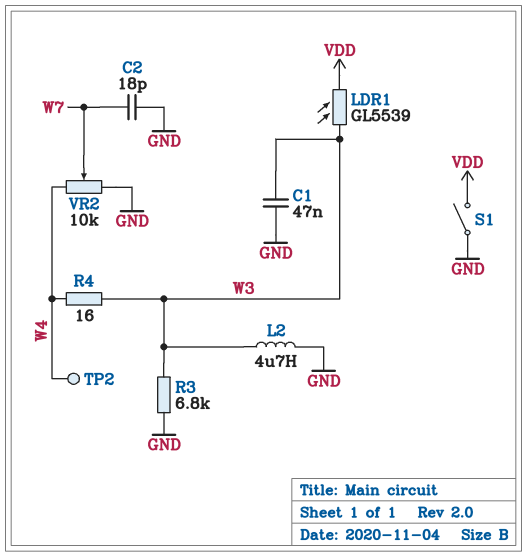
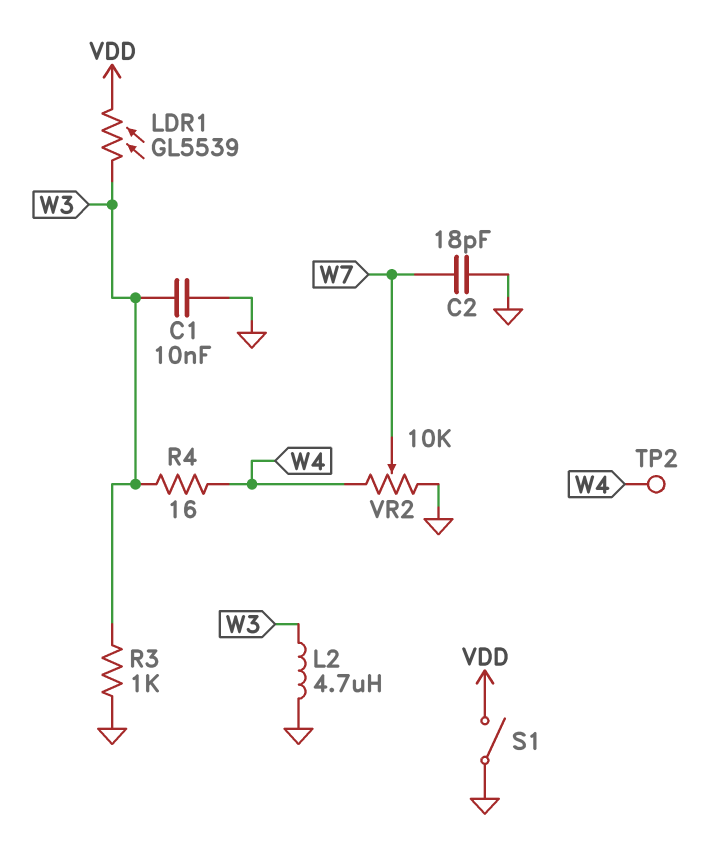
C1: 47nF (GND, W3) -> 10nF (GND, W3)
R3: 6.8k (GND, W3) -> 1k (GND, W3)

